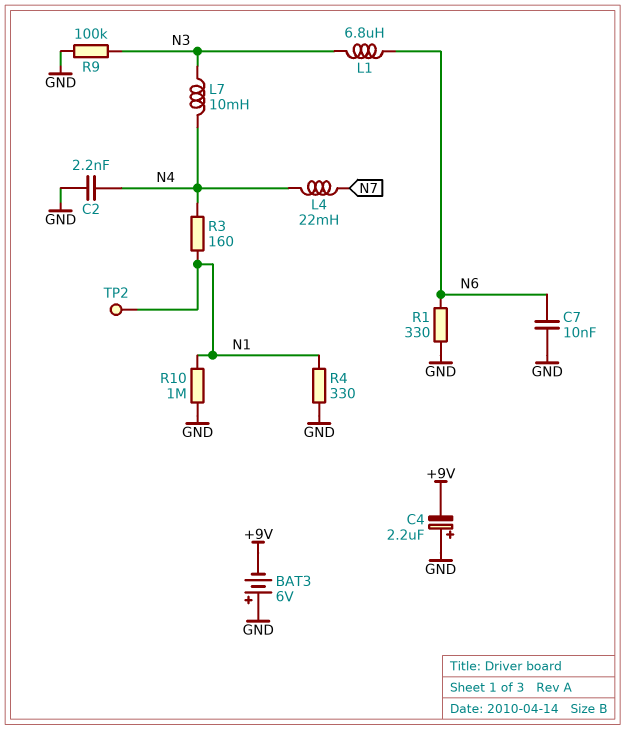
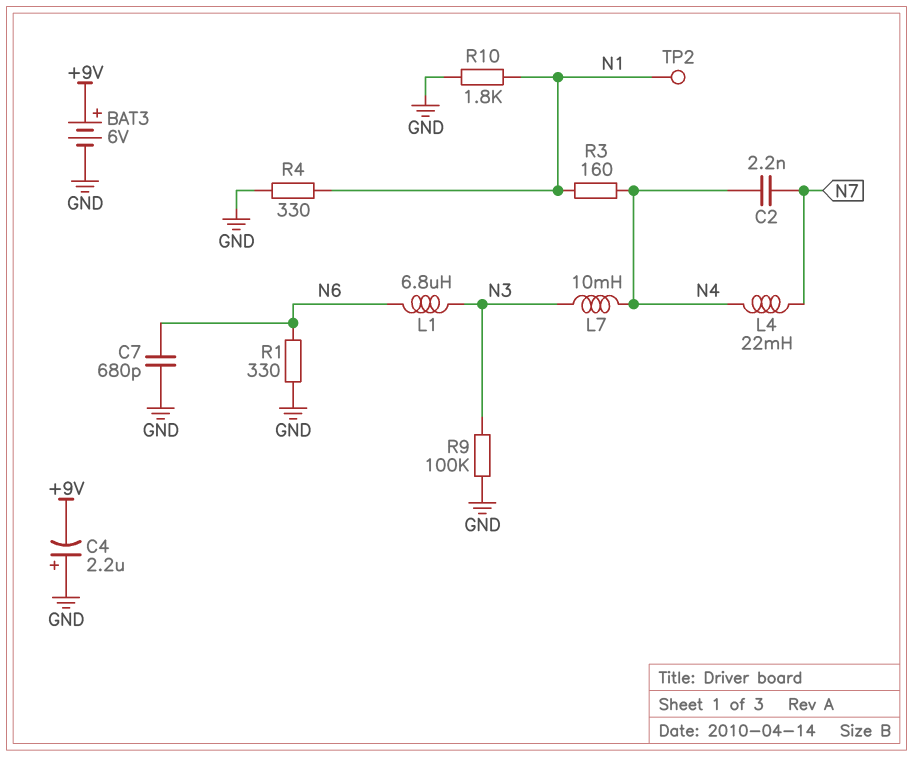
BAT3: 6V (plus GND, minus +9V) -> 6V (plus +9V, minus GND)
C2: 2.2nF (GND, N4) -> 2.2nF (N4, N7)
C7: 10nF (GND, N6) -> 680pF (GND, N6)
R10: 1M (GND, N1) -> 1.8k (GND, N1)

